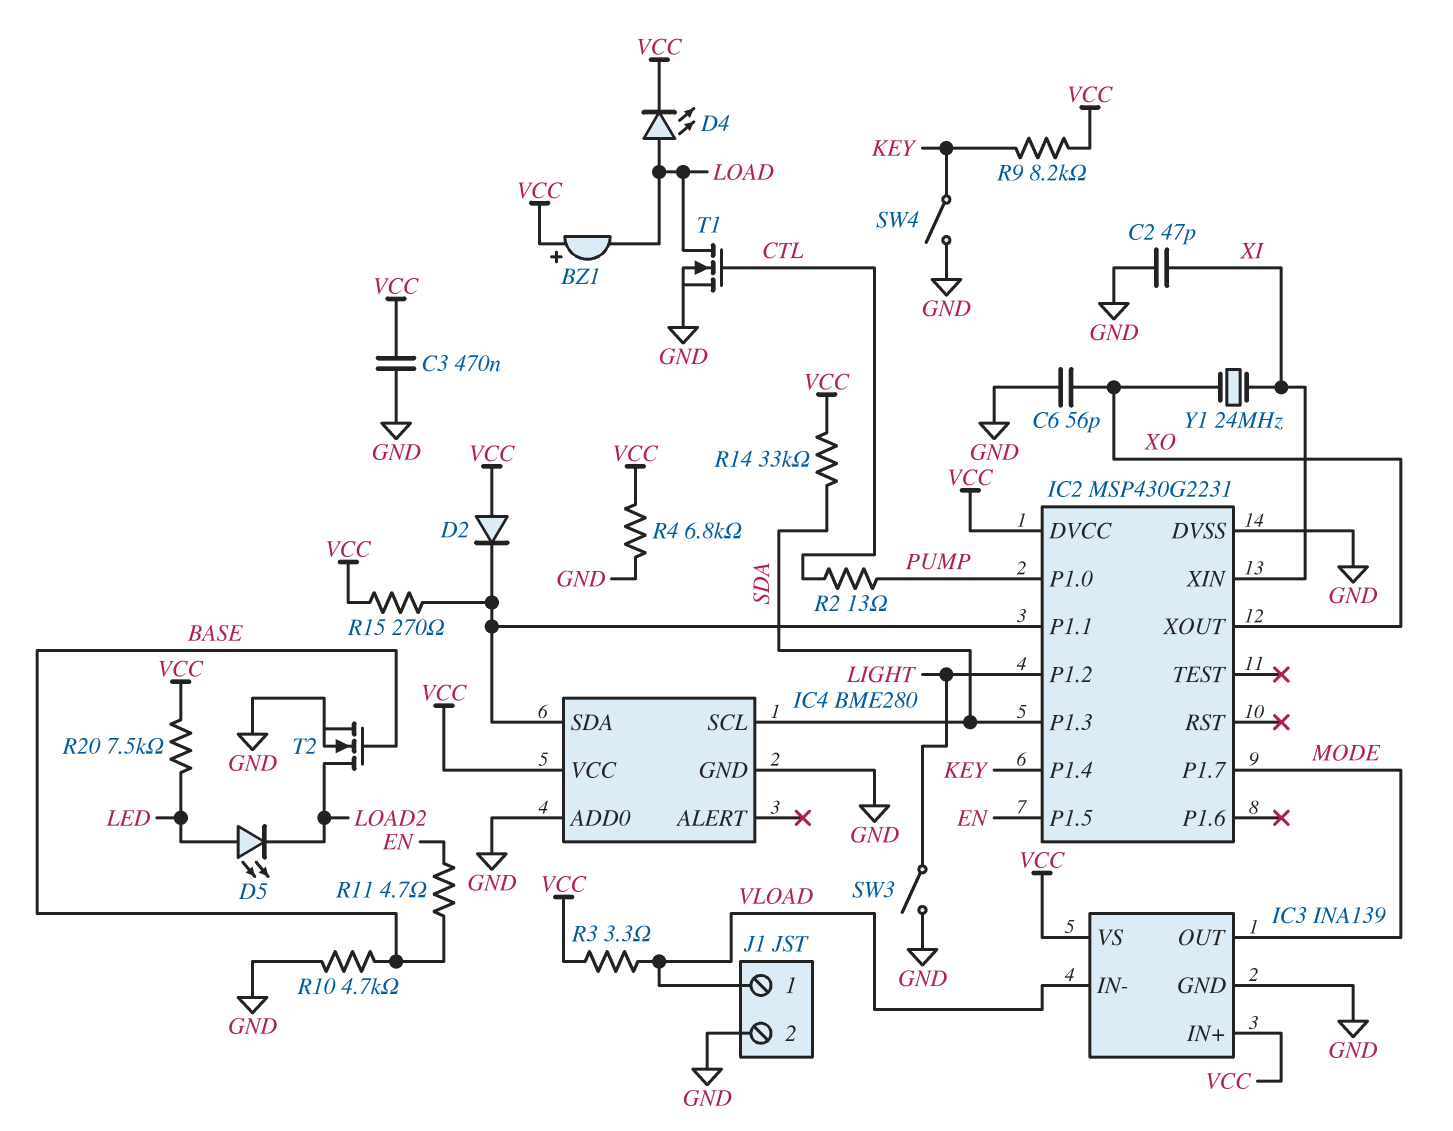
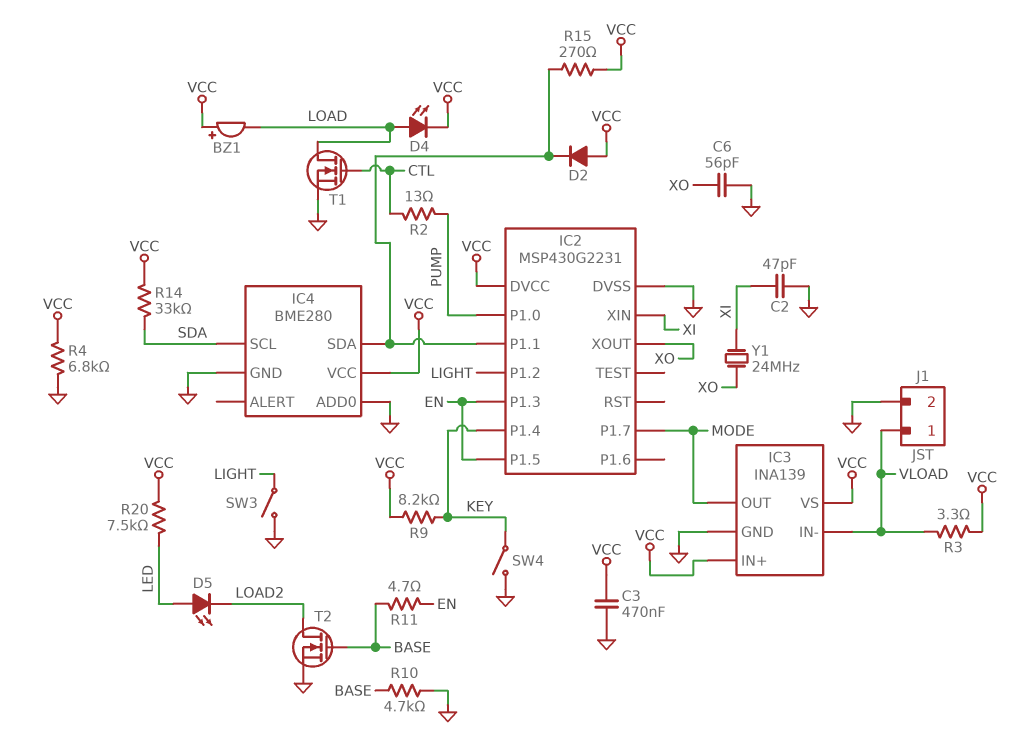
IC2 pin P1.3: SDA -> EN

